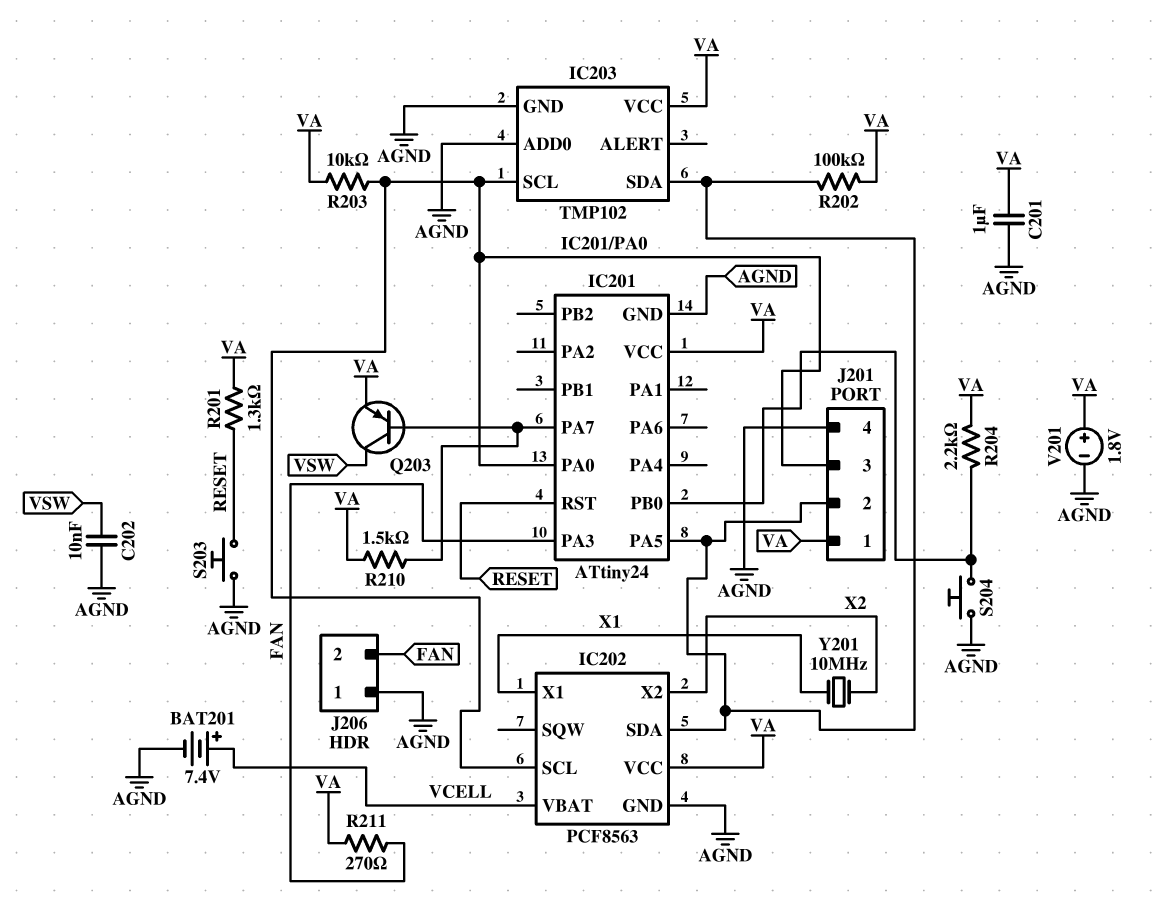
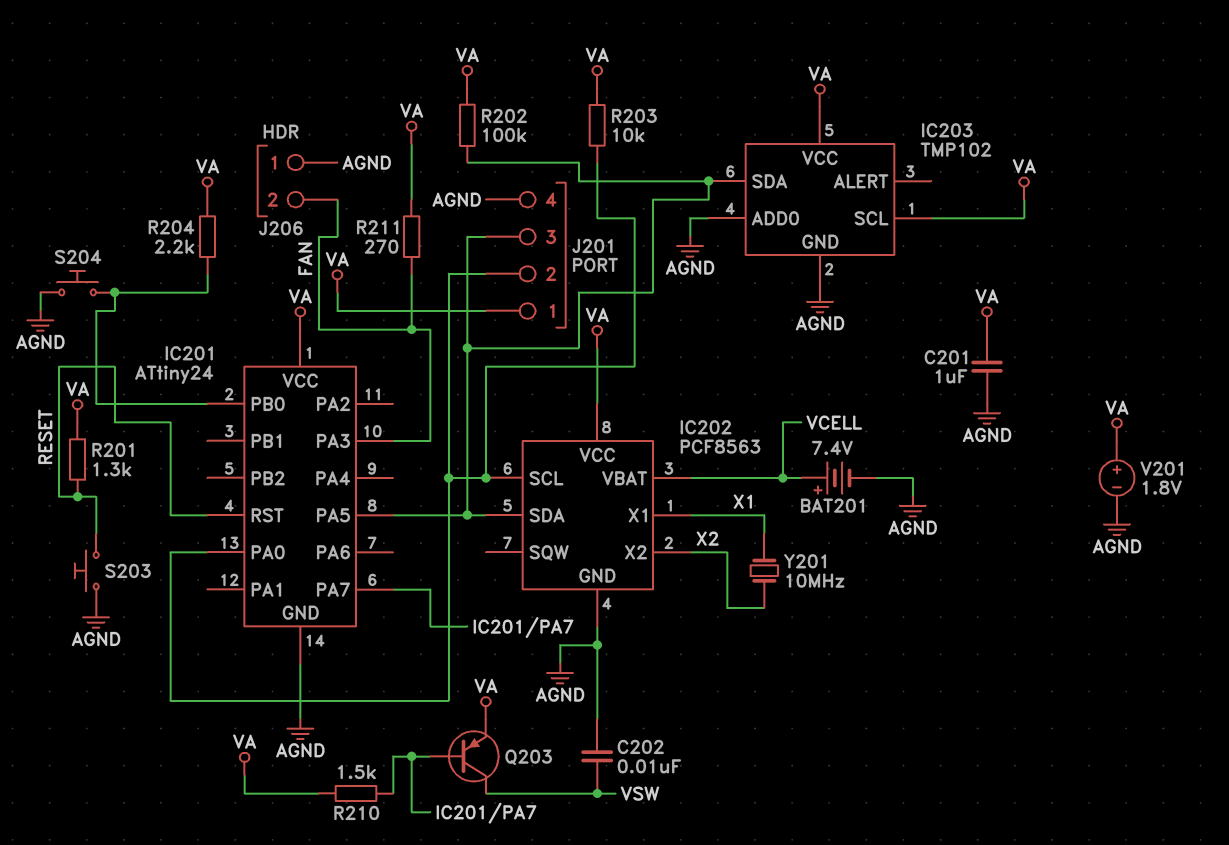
IC203 pin SCL: IC201/PA0 -> VA
J201 pin 2: IC201/PA5 -> IC201/PA0
J201 pin 3: IC201/PA0 -> IC201/PA5

